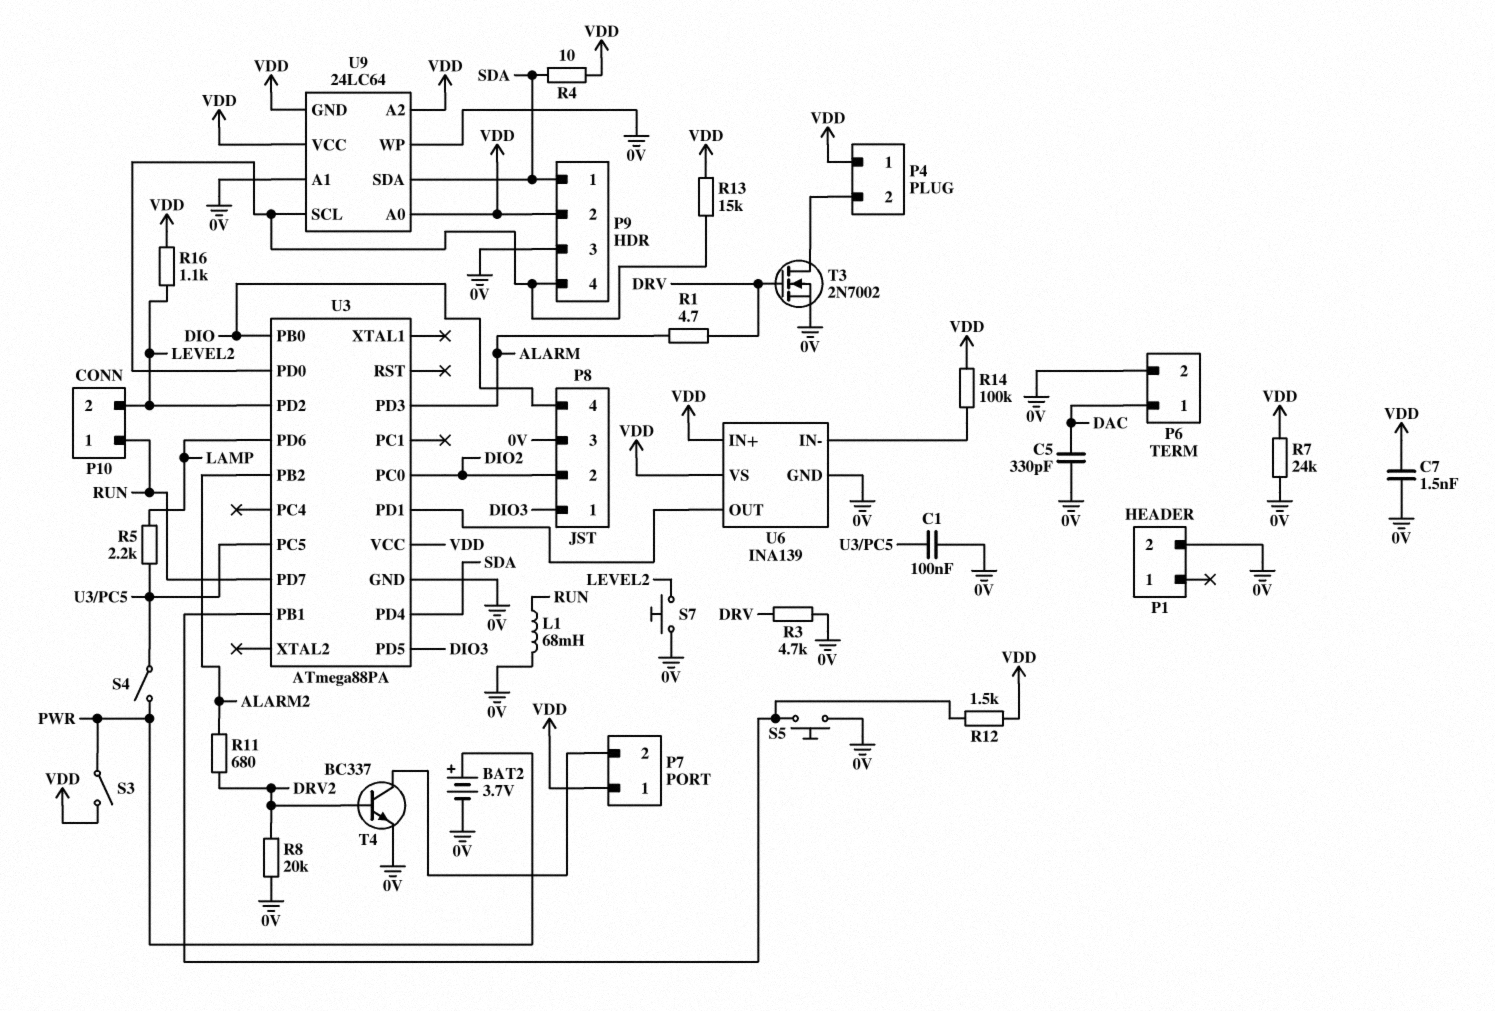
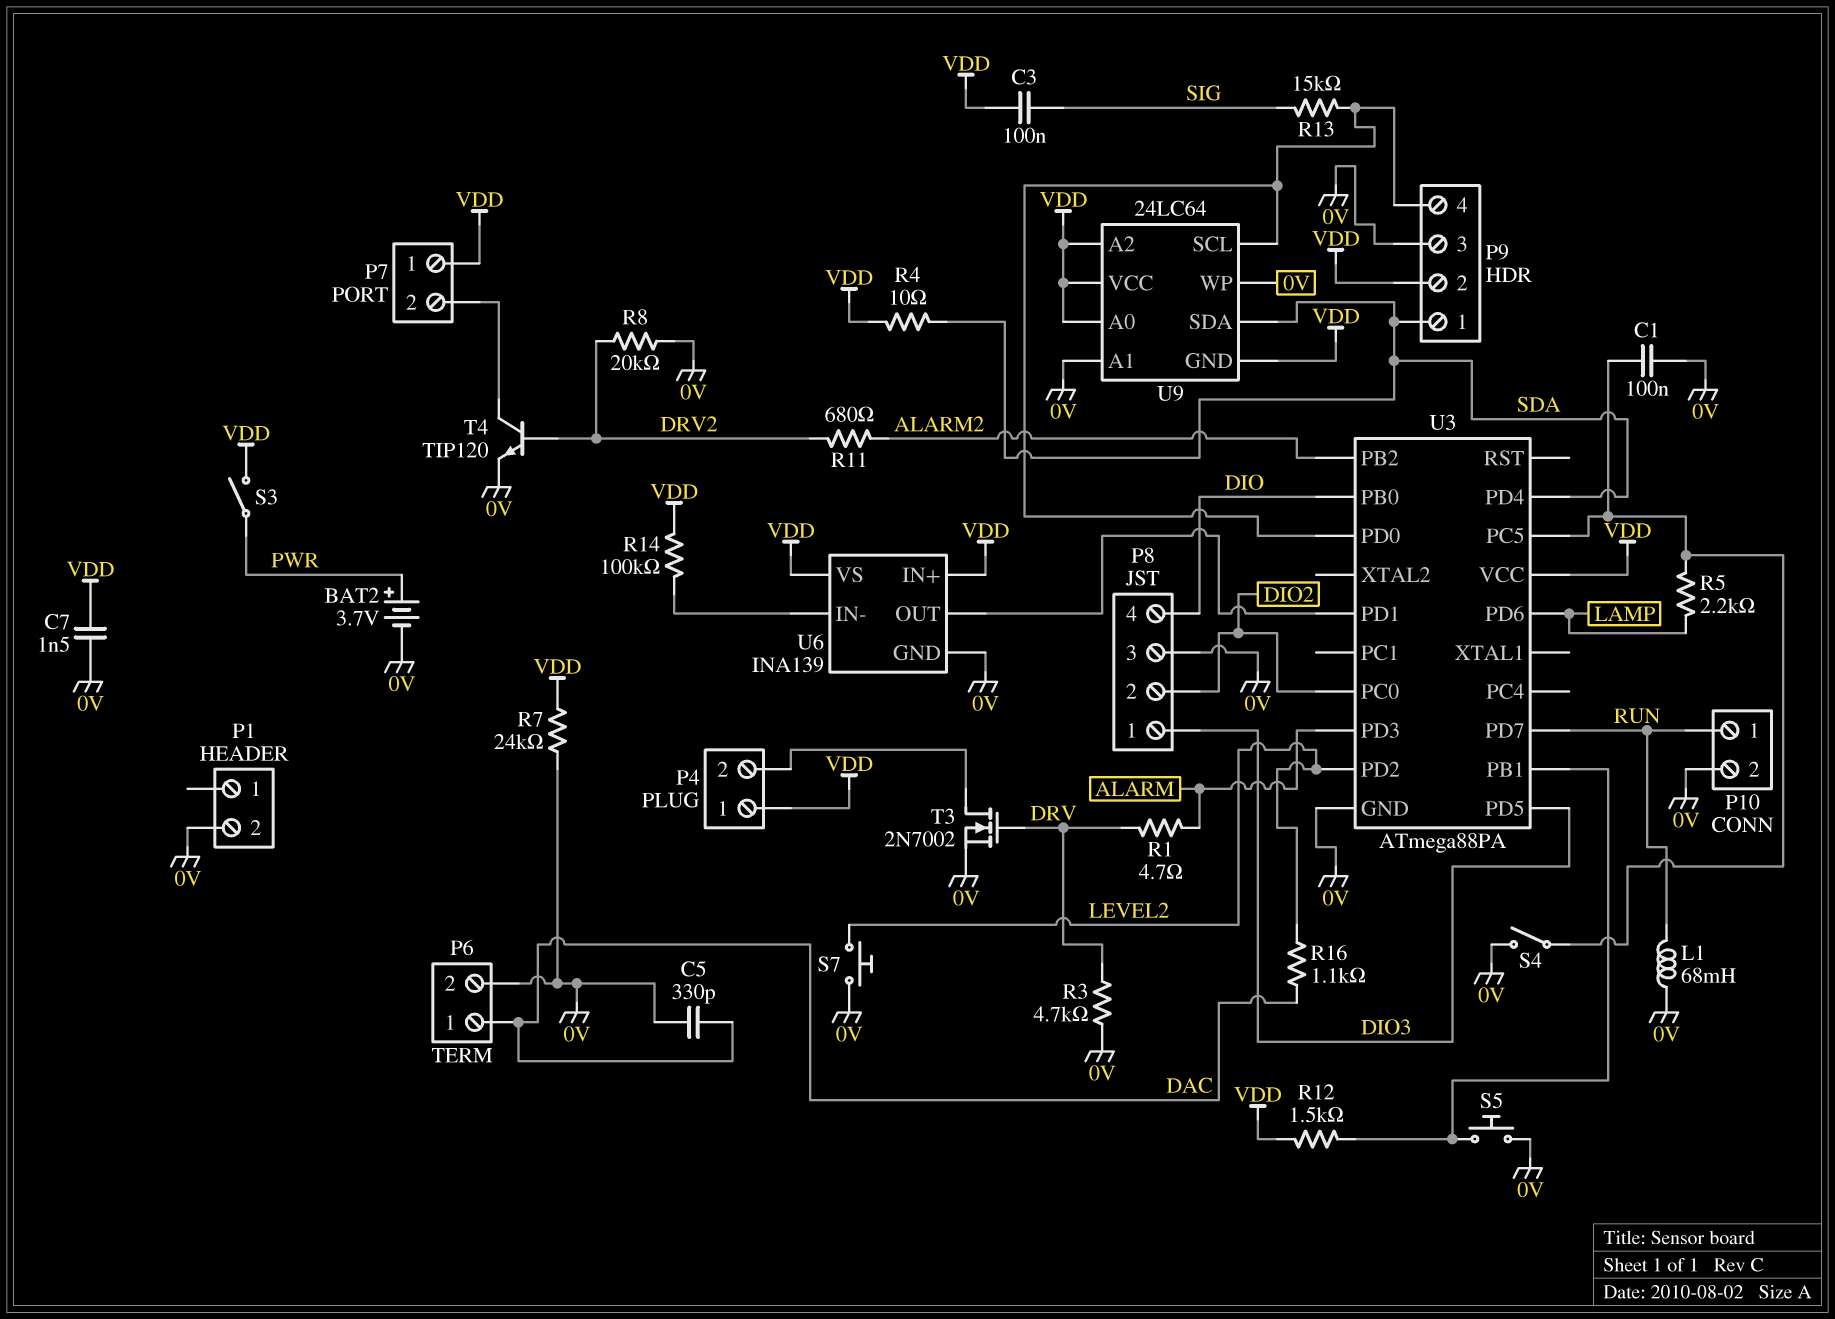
C3: none -> 100nF (SIG, VDD)
P10 pin 2: LEVEL2 -> 0V
R13: 15k (P9/4, VDD) -> 15k (P9/4, SIG)
R16: 1.1k (LEVEL2, VDD) -> 1.1k (DAC, LEVEL2)
S4: switch (PWR, U3/PC5) -> switch (0V, U3/PC5)
T4: NPN BC337 (B DRV2, C P7/2, E 0V) -> NPN TIP120 (B DRV2, C P7/2, E 0V)

